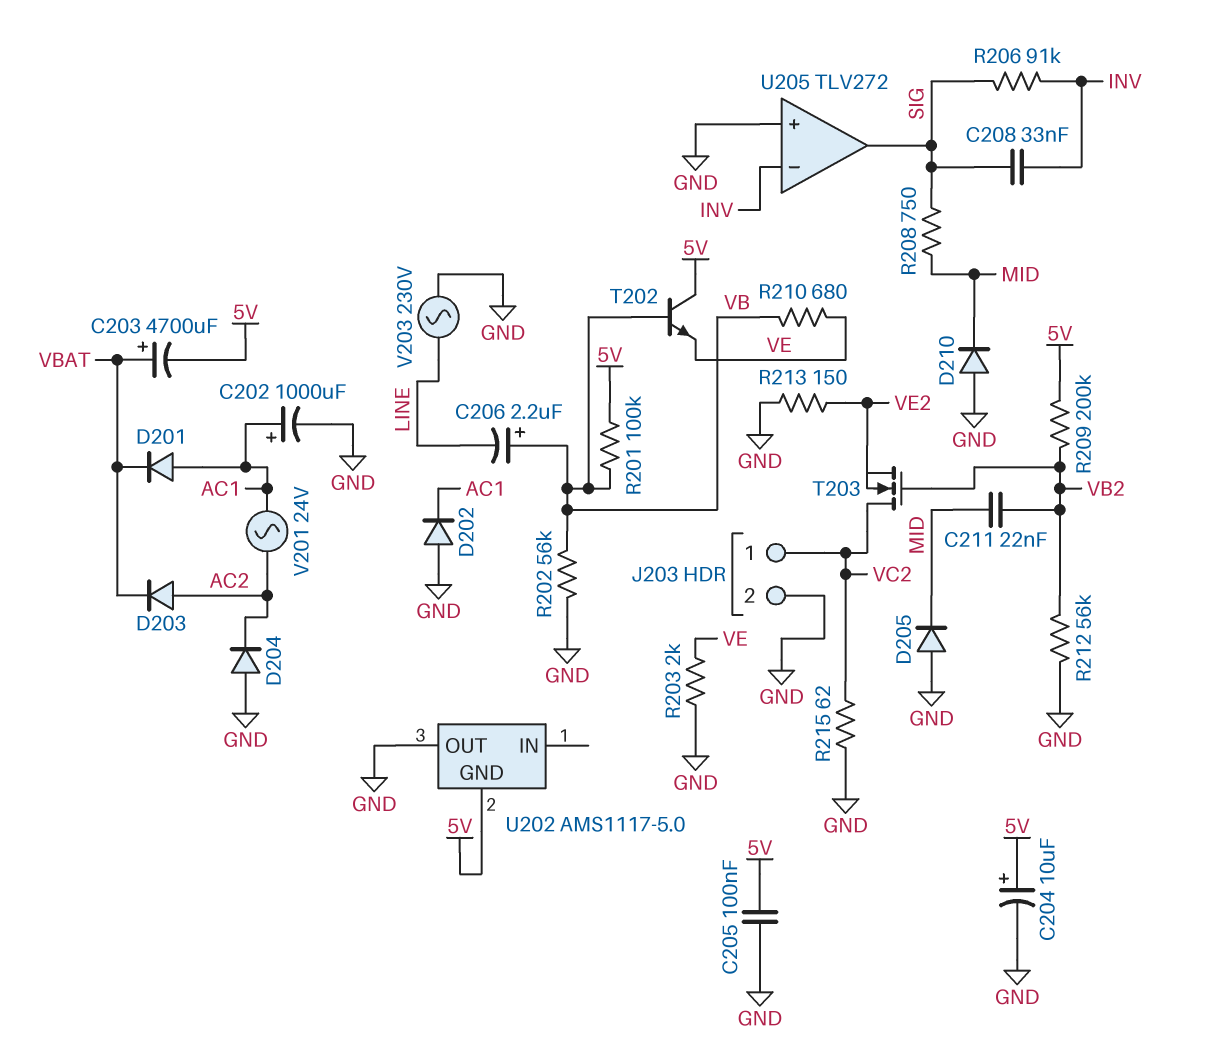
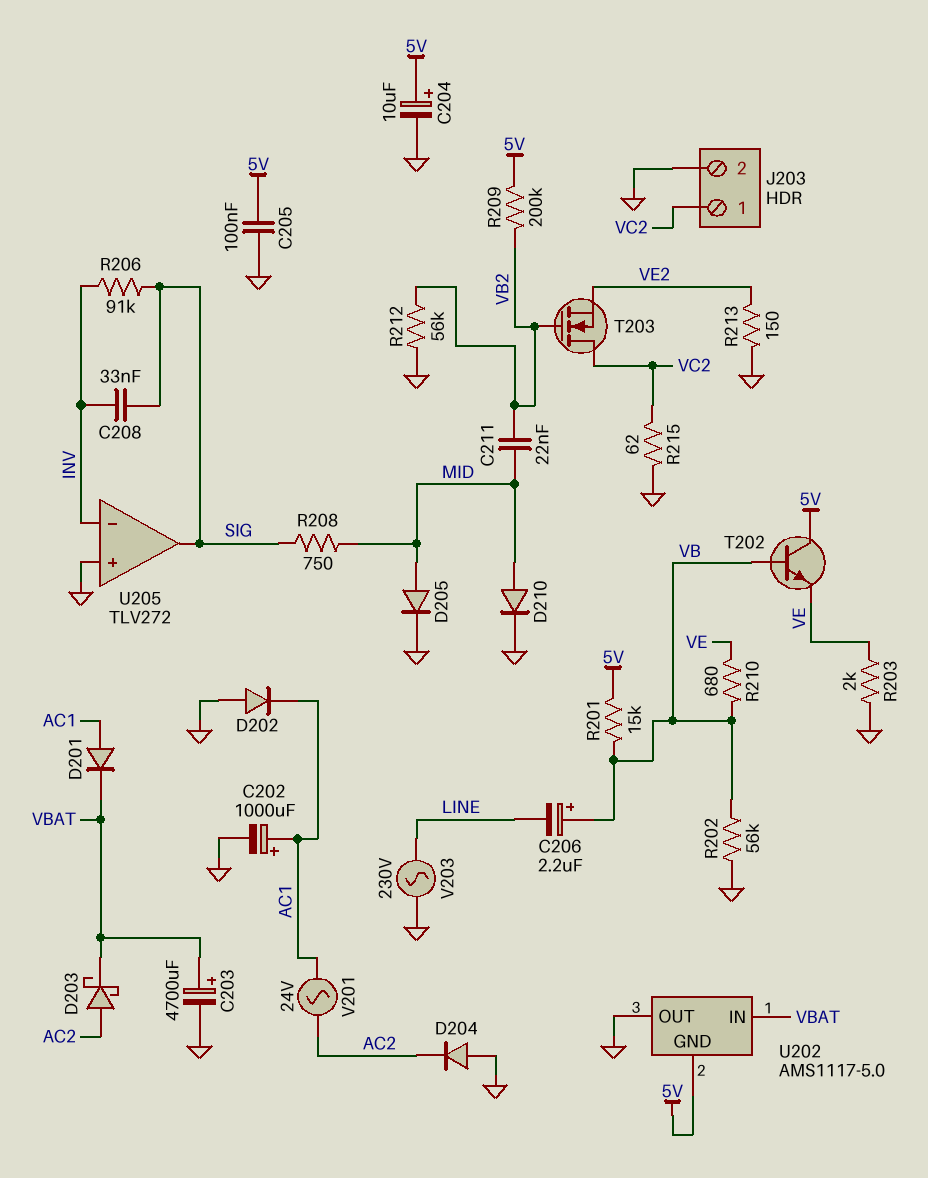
C203: 4700uF (plus VBAT, minus 5V) -> 4700uF (plus VBAT, minus GND)
D203: diode (A AC2, K VBAT) -> schottky (A AC2, K VBAT)
D205: diode (A GND, K MID) -> diode (A MID, K GND)
D210: diode (A GND, K MID) -> diode (A MID, K GND)
R201: 100k (5V, VB) -> 15k (5V, VB)
U202 pin IN: none -> VBAT

